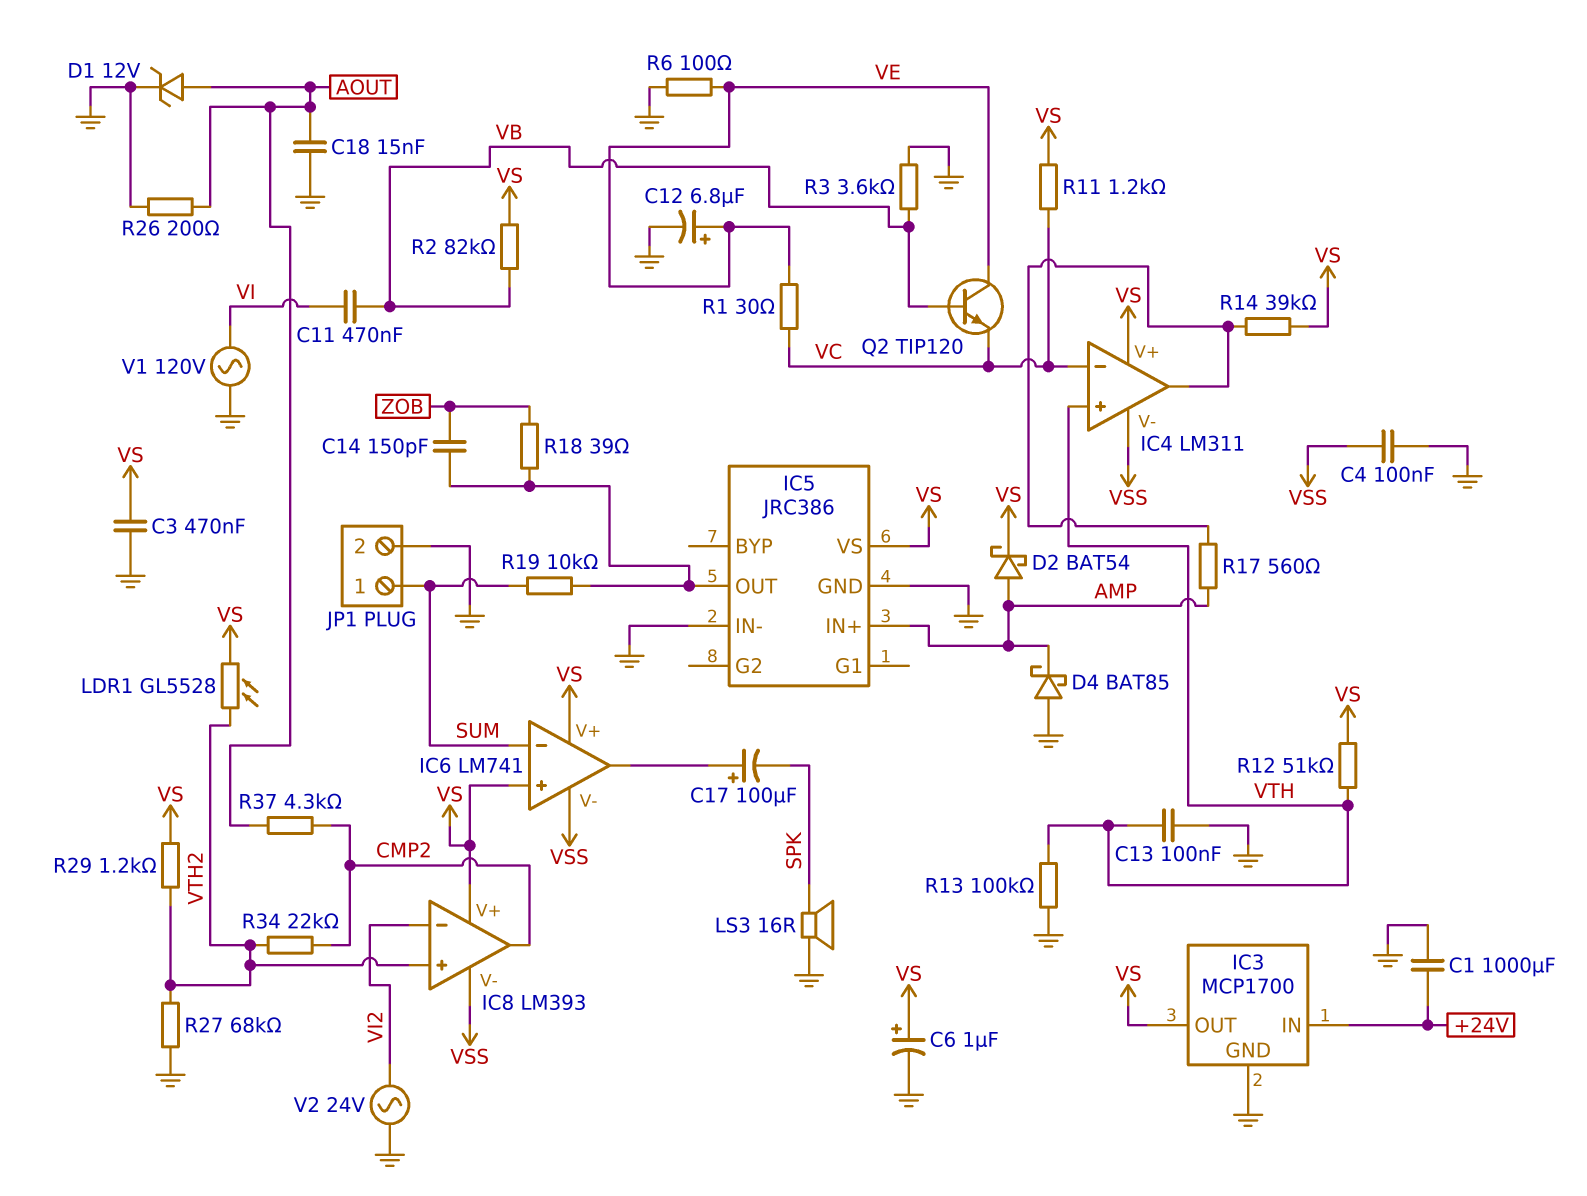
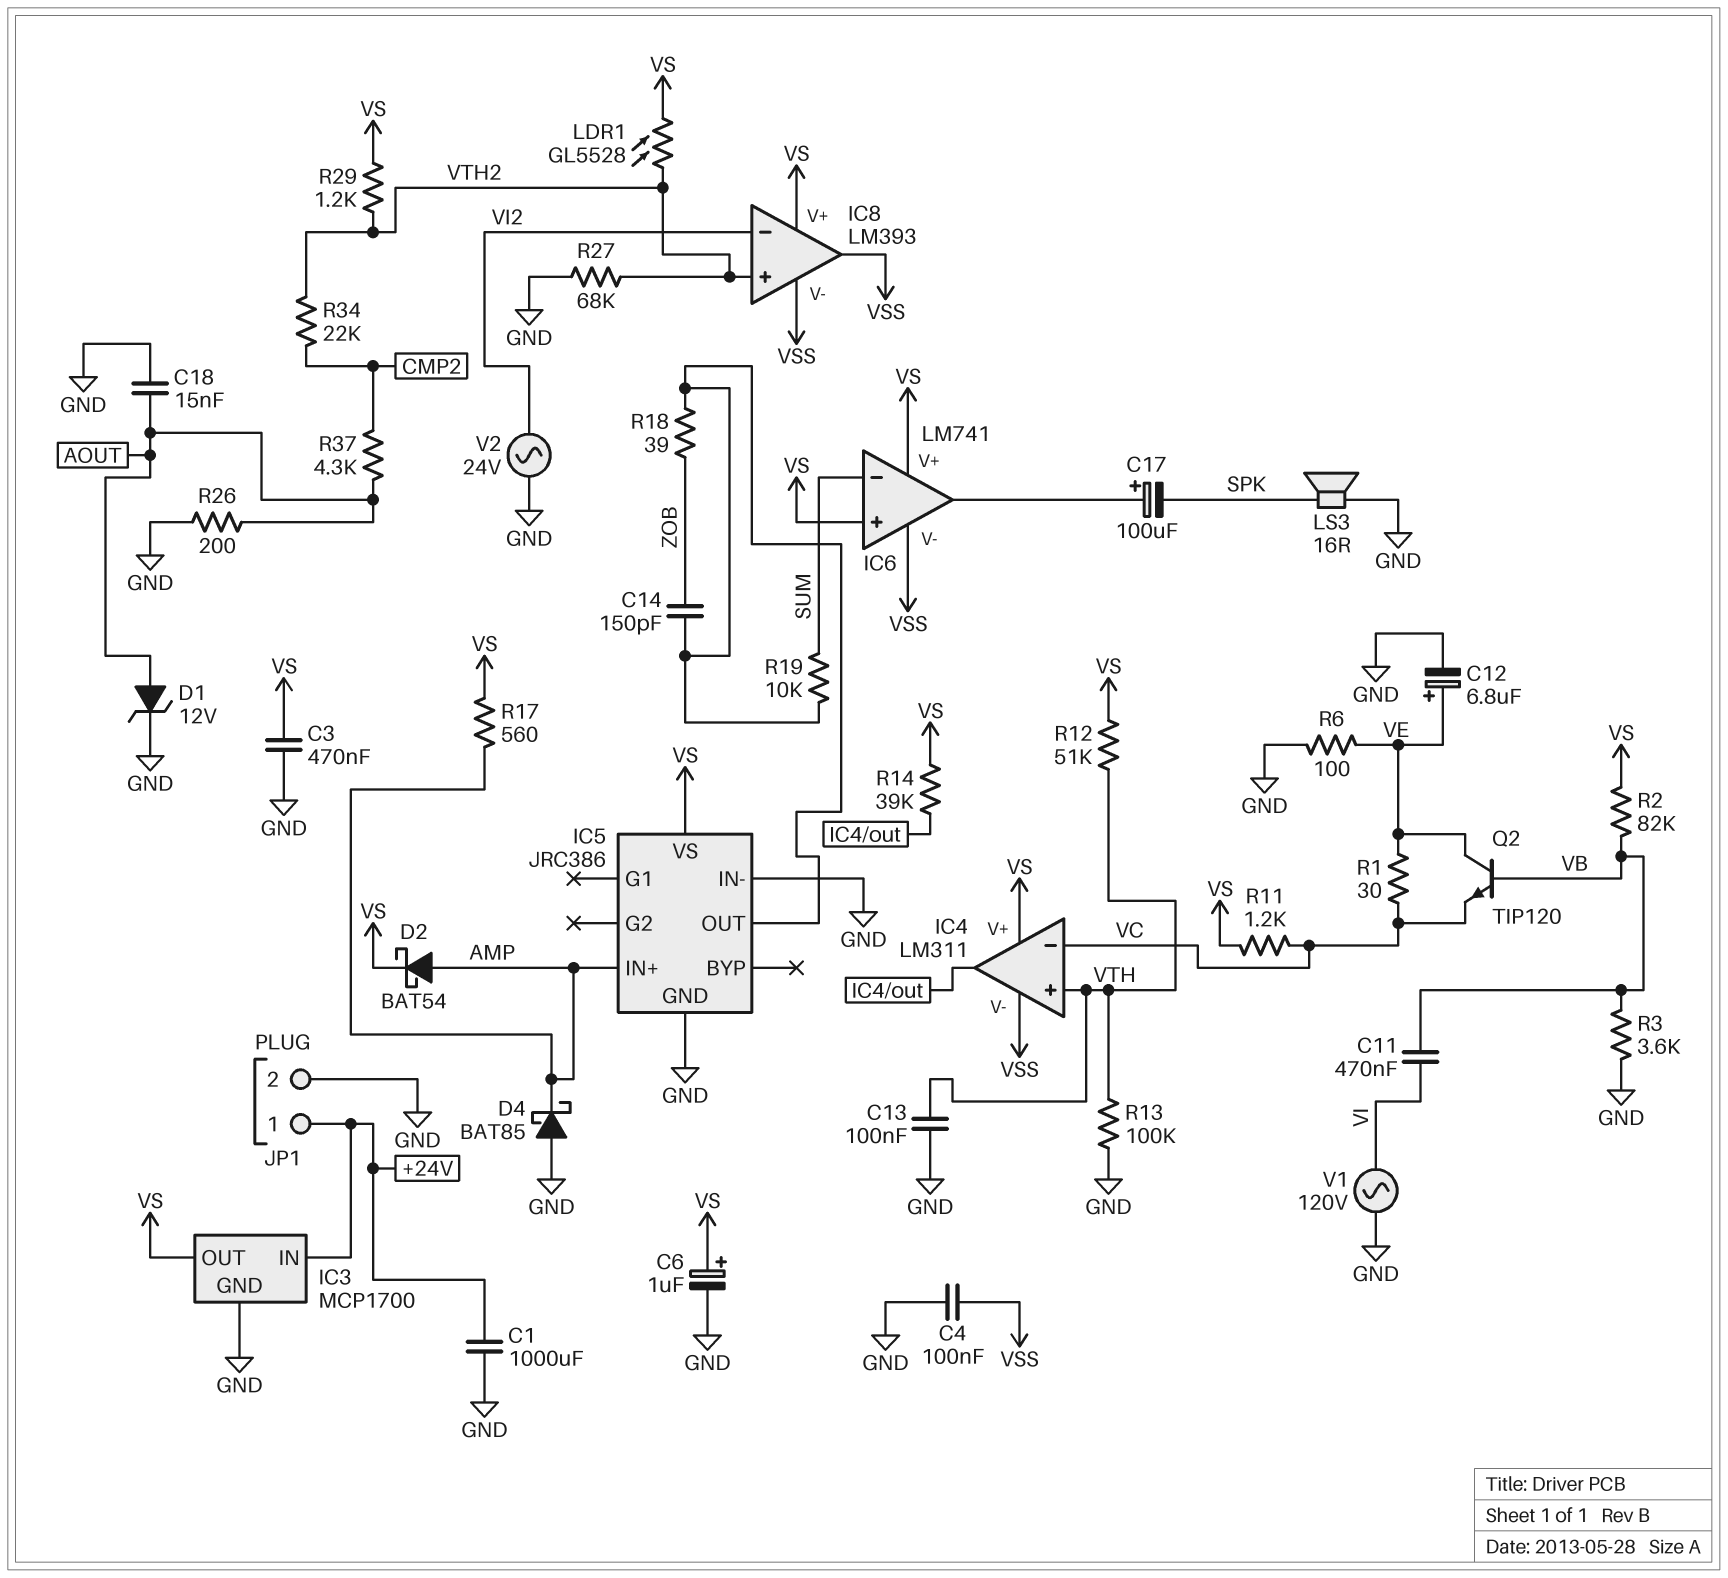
IC8 pin out: CMP2 -> VSS
JP1 pin 1: SUM -> +24V
R17: 560 (AMP, IC4/out) -> 560 (AMP, VS)

